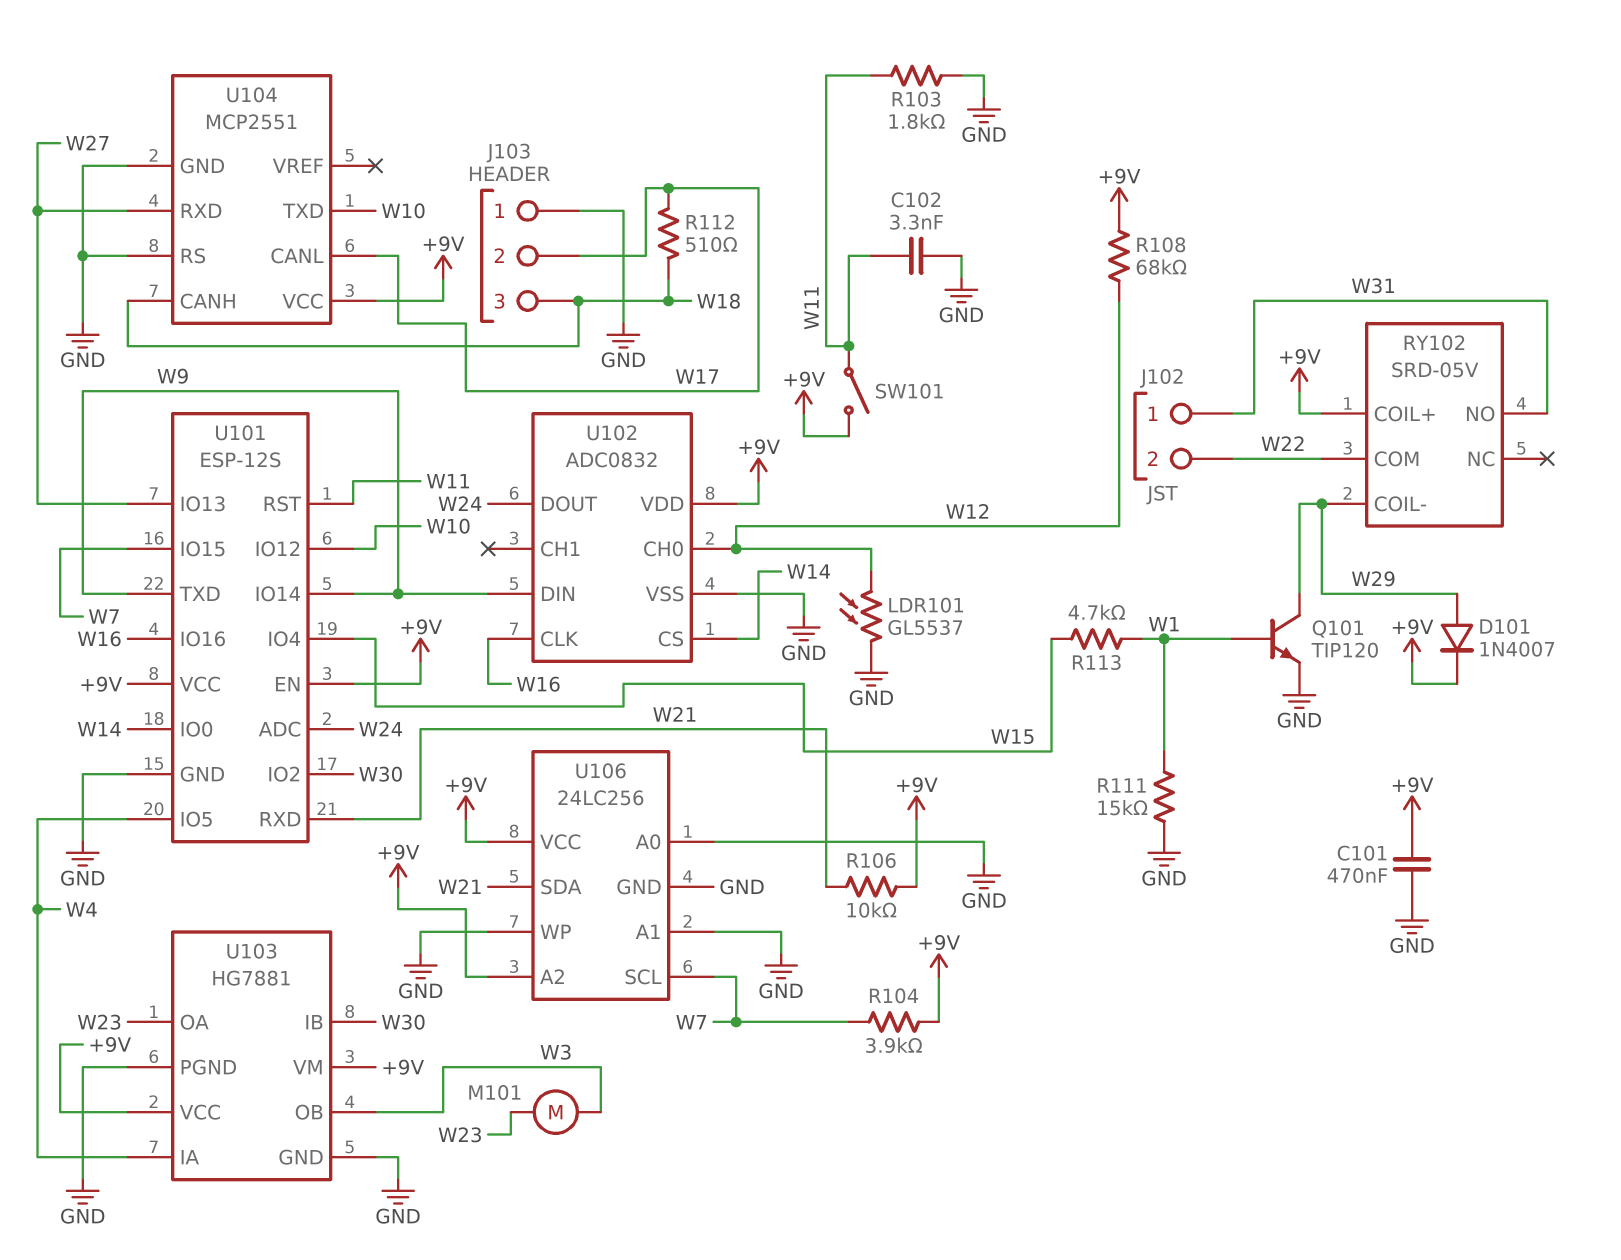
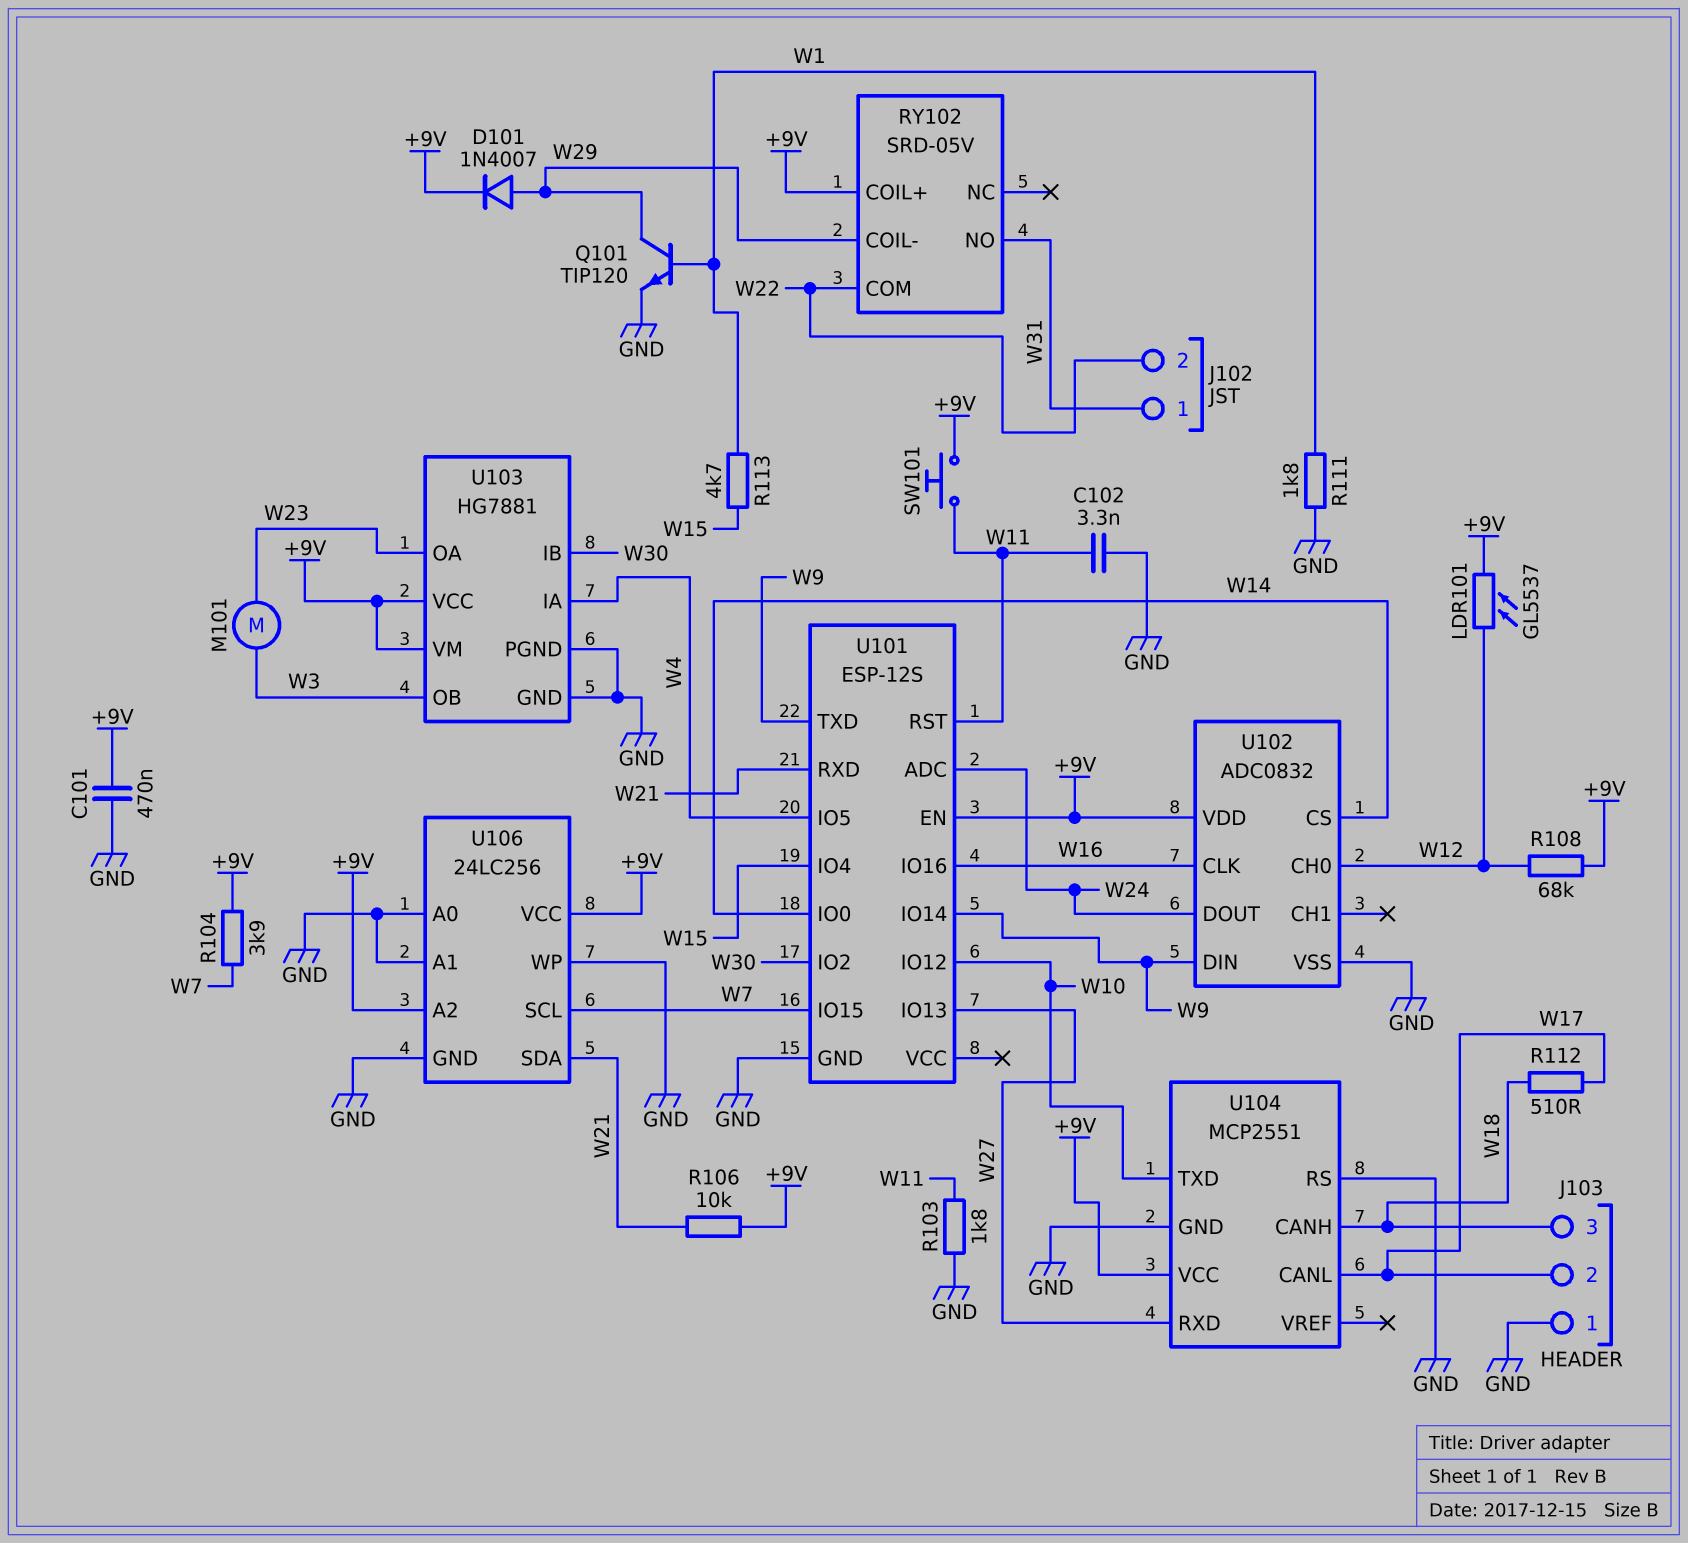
LDR101: GL5537 (GND, W12) -> GL5537 (+9V, W12)
R111: 15k (GND, W1) -> 1.8k (GND, W1)
SW101: switch (+9V, W11) -> button (+9V, W11)
U101 pin VCC: +9V -> none

